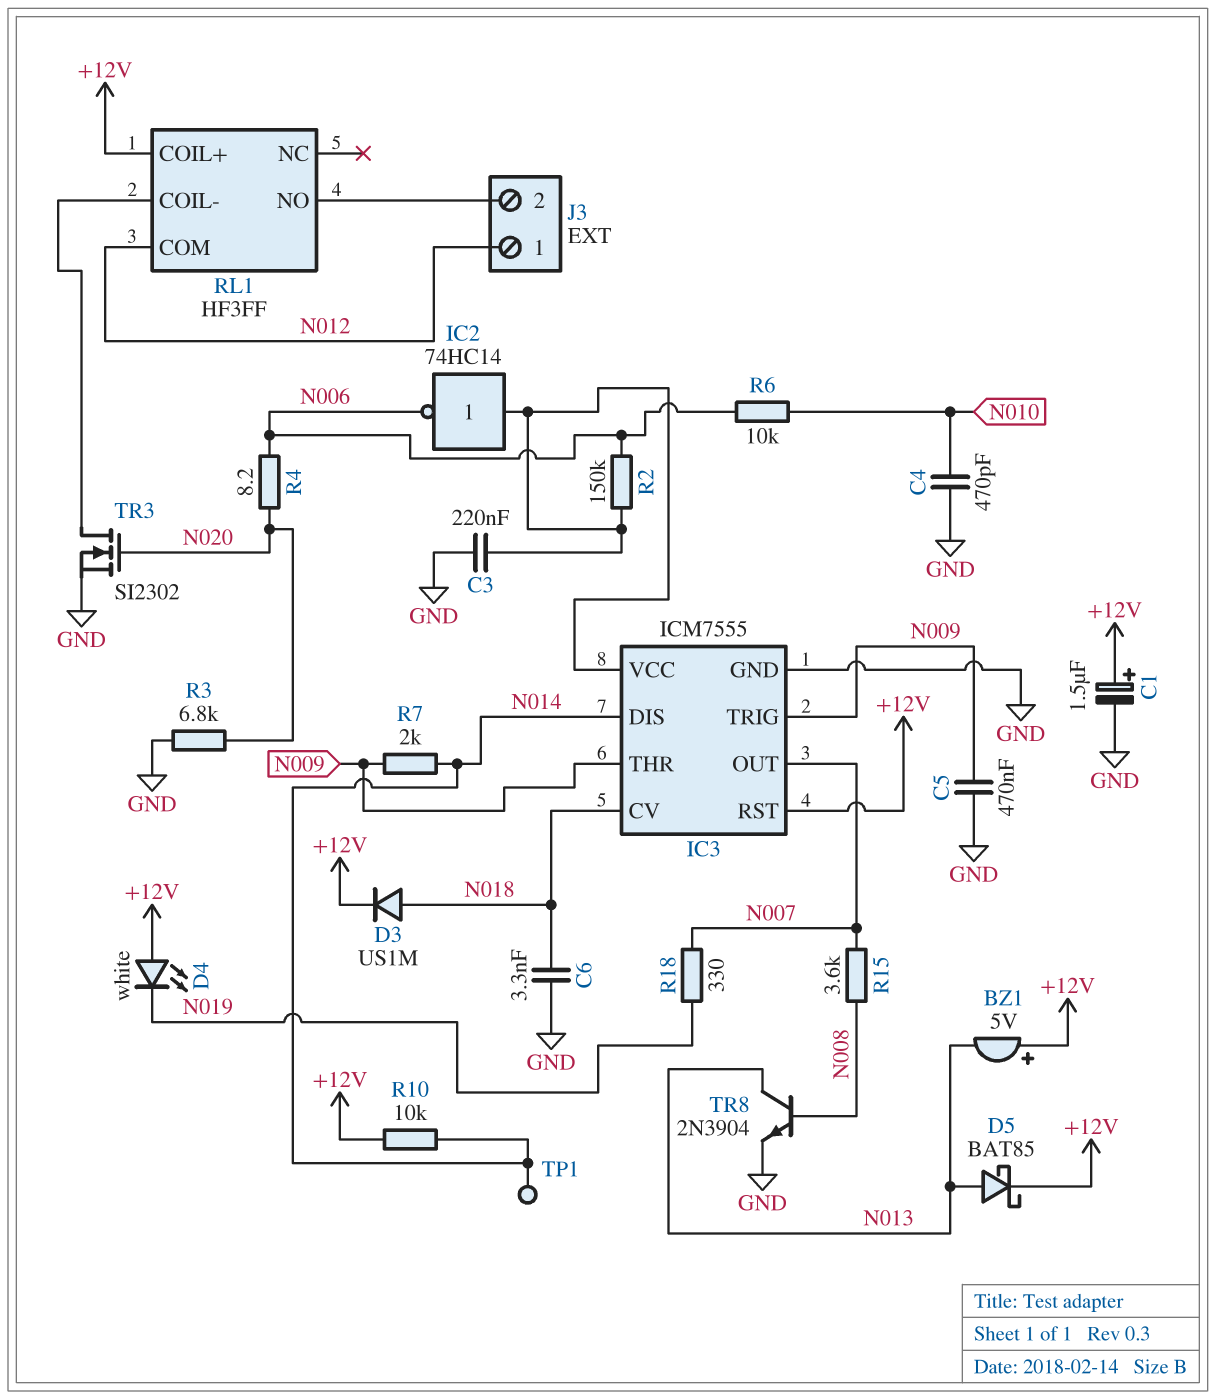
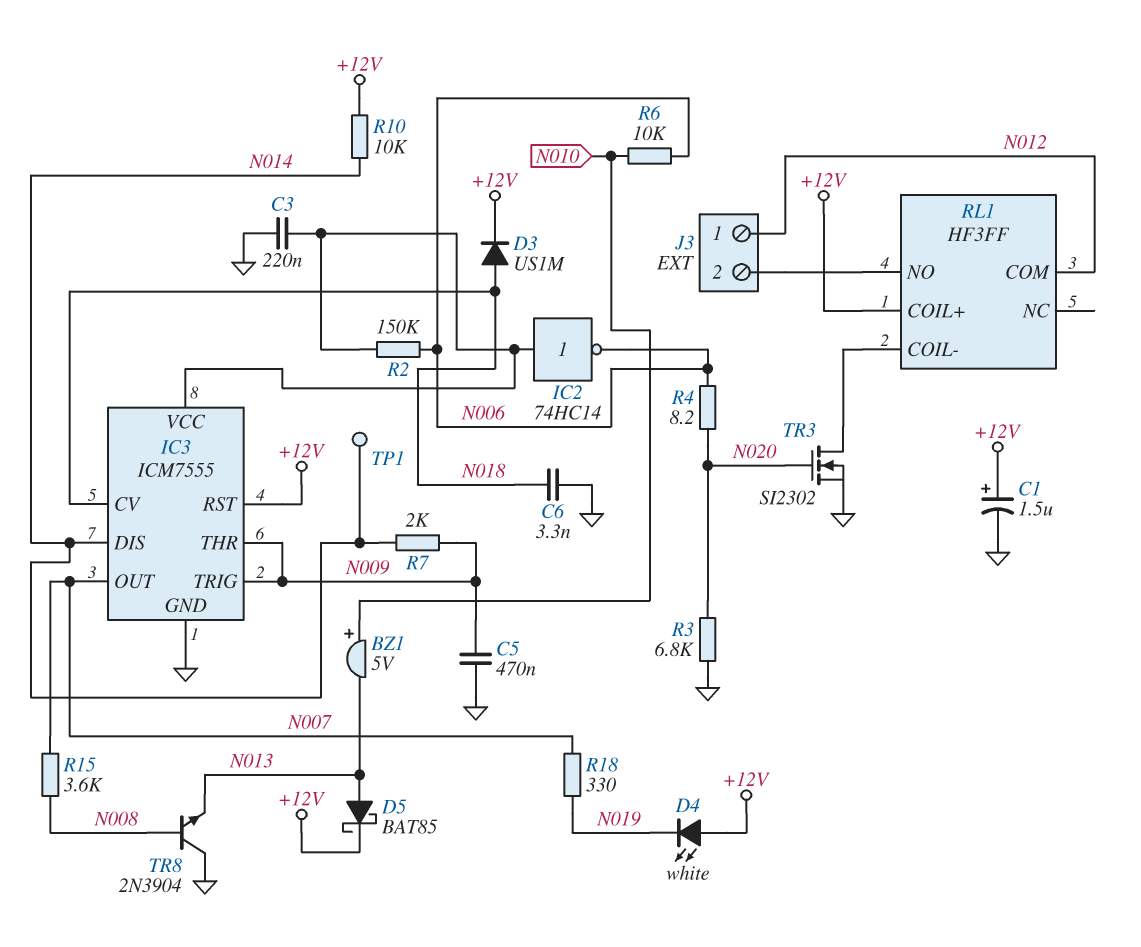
BZ1: buzzer 5V (plus +12V, minus N013) -> buzzer 5V (plus N010, minus N013)
C4: 470pF (GND, N010) -> none
TR8: NPN 2N3904 (B N008, C N013, E GND) -> NPN 2N3904 (B N008, C GND, E N013)

